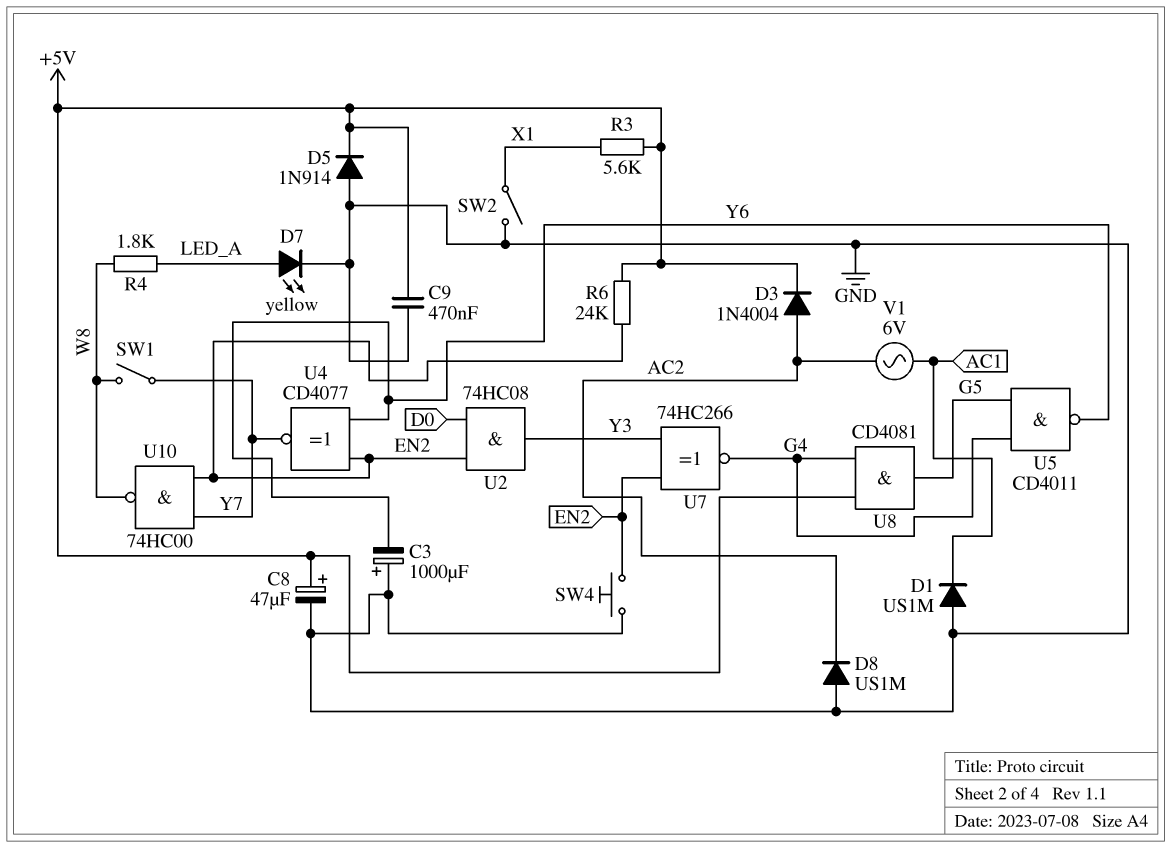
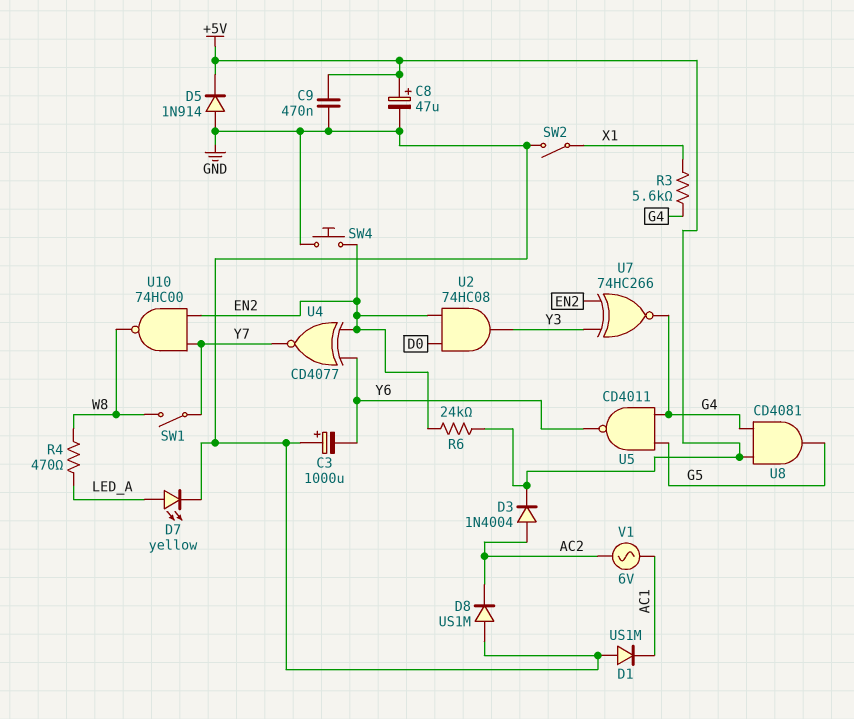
R3: 5.6k (+5V, X1) -> 5.6k (G4, X1)
R4: 1.8k (LED_A, W8) -> 470 (LED_A, W8)

